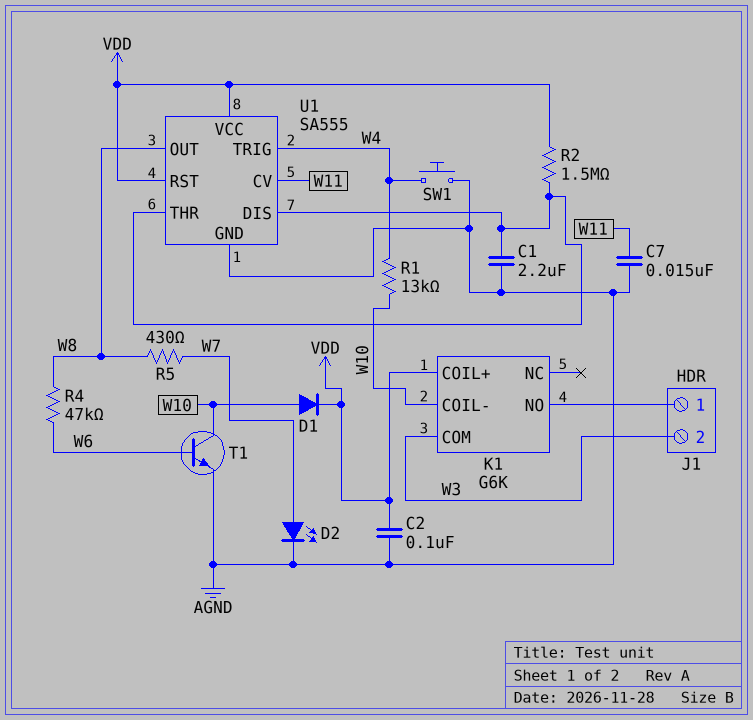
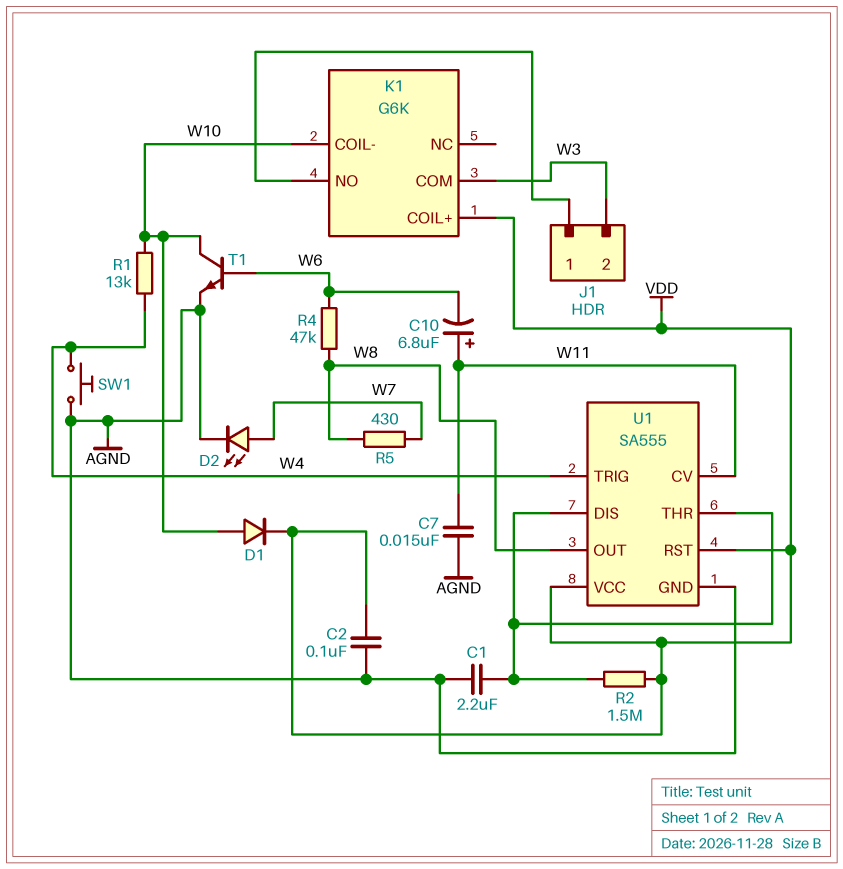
C10: none -> 6.8uF (plus W11, minus W6)

